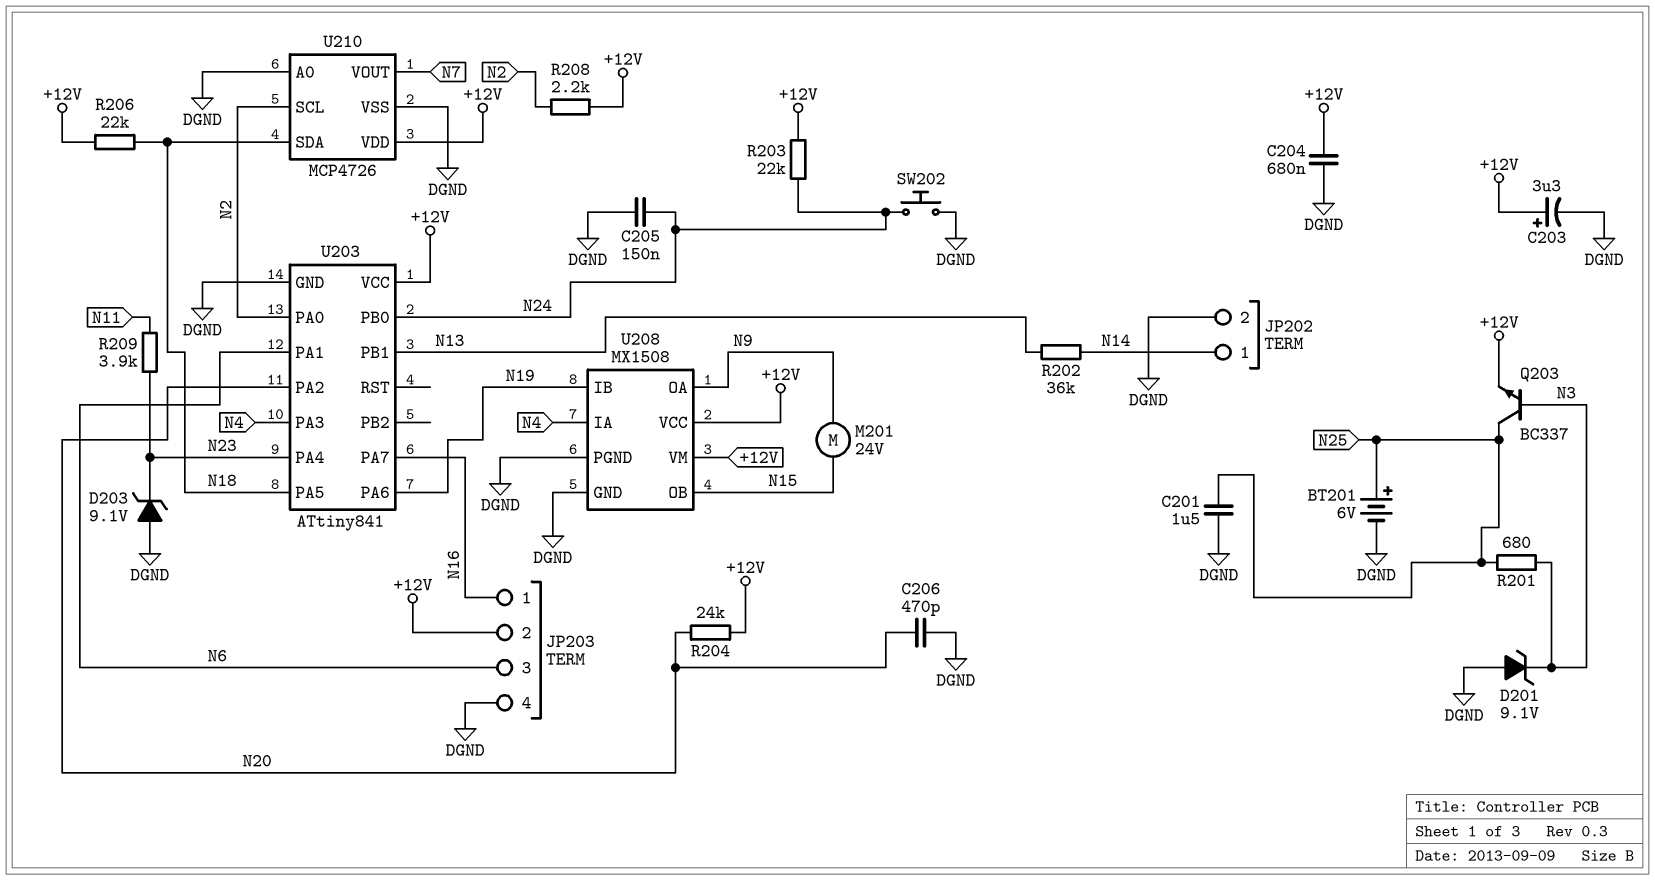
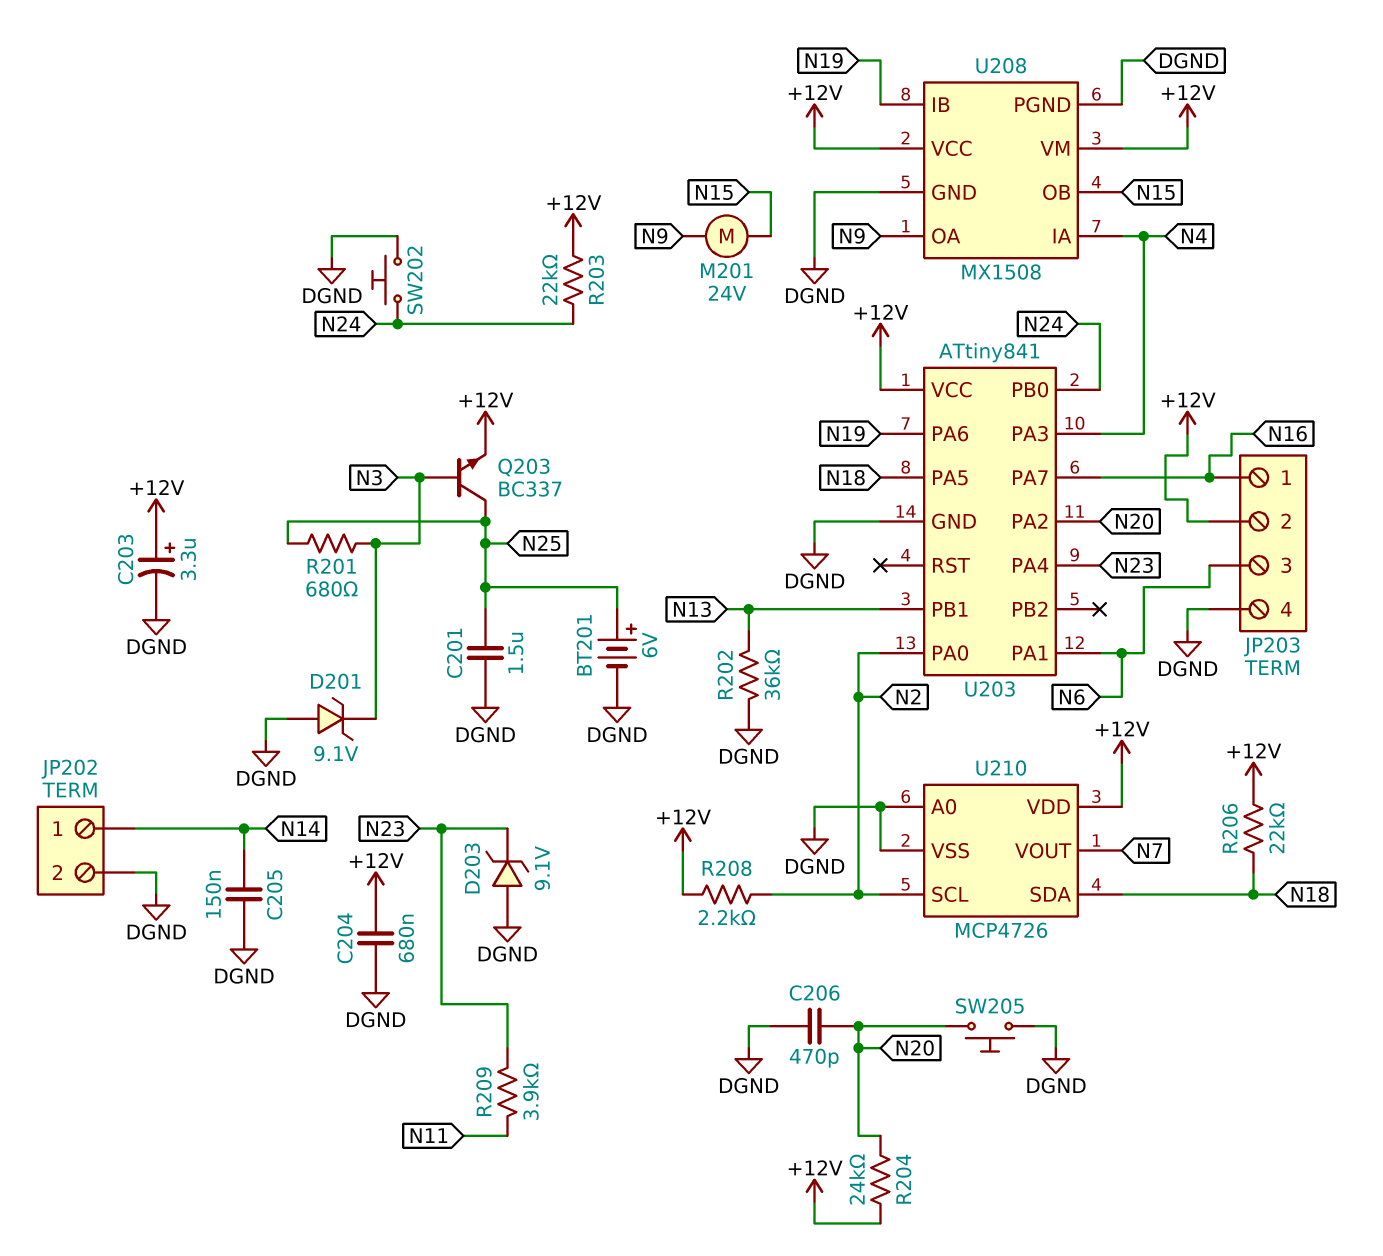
C205: 150nF (DGND, N24) -> 150nF (DGND, N14)
R202: 36k (N13, N14) -> 36k (DGND, N13)
SW205: none -> button (DGND, N20)

